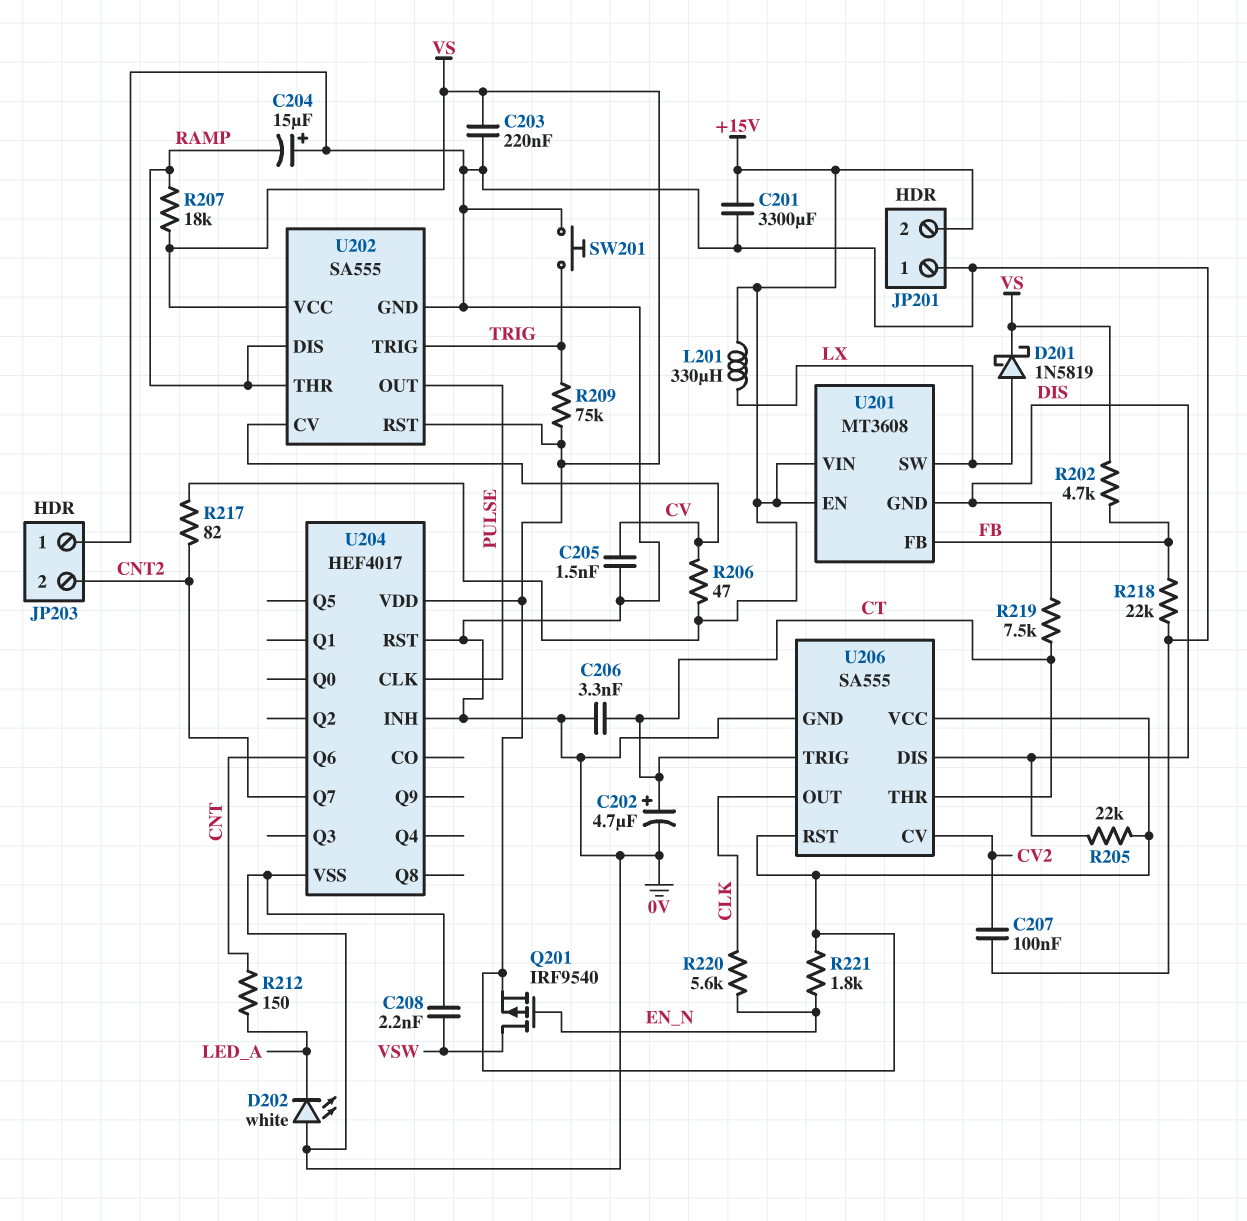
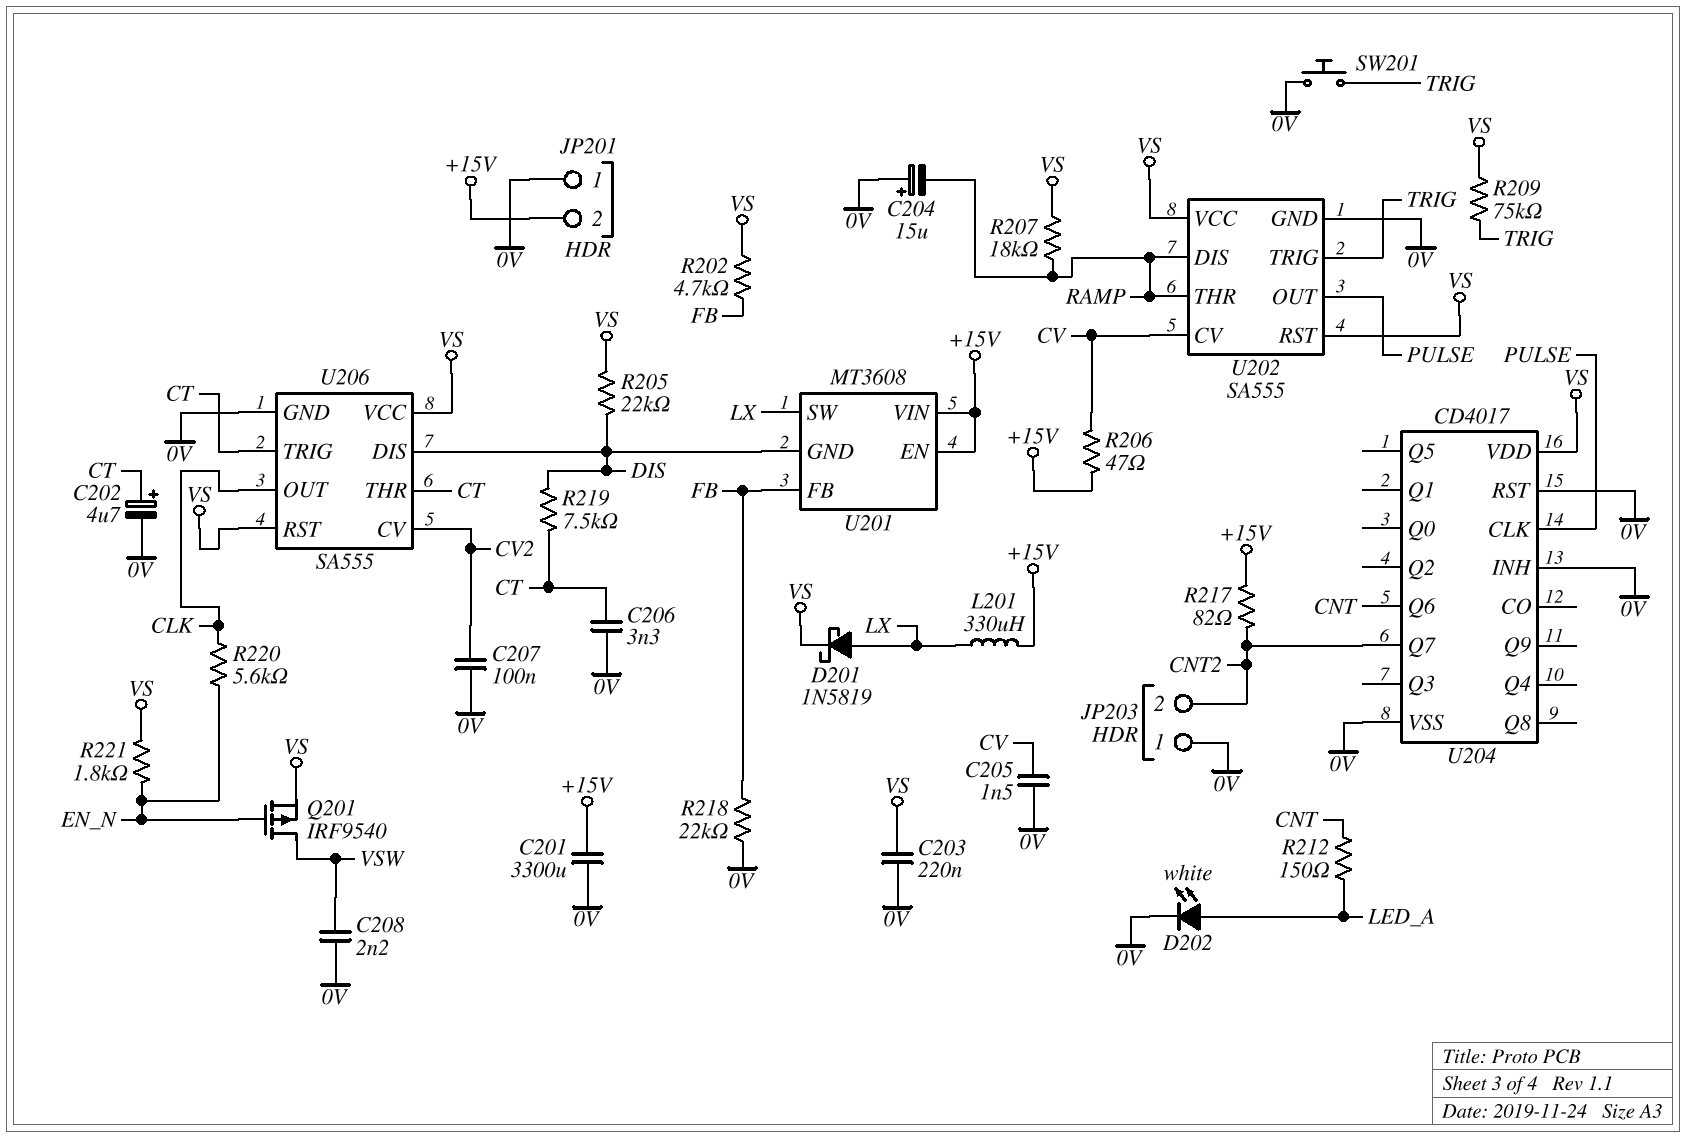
D202: LED white (A 0V, K LED_A) -> LED white (A LED_A, K 0V)
U204: HEF4017 -> CD4017

